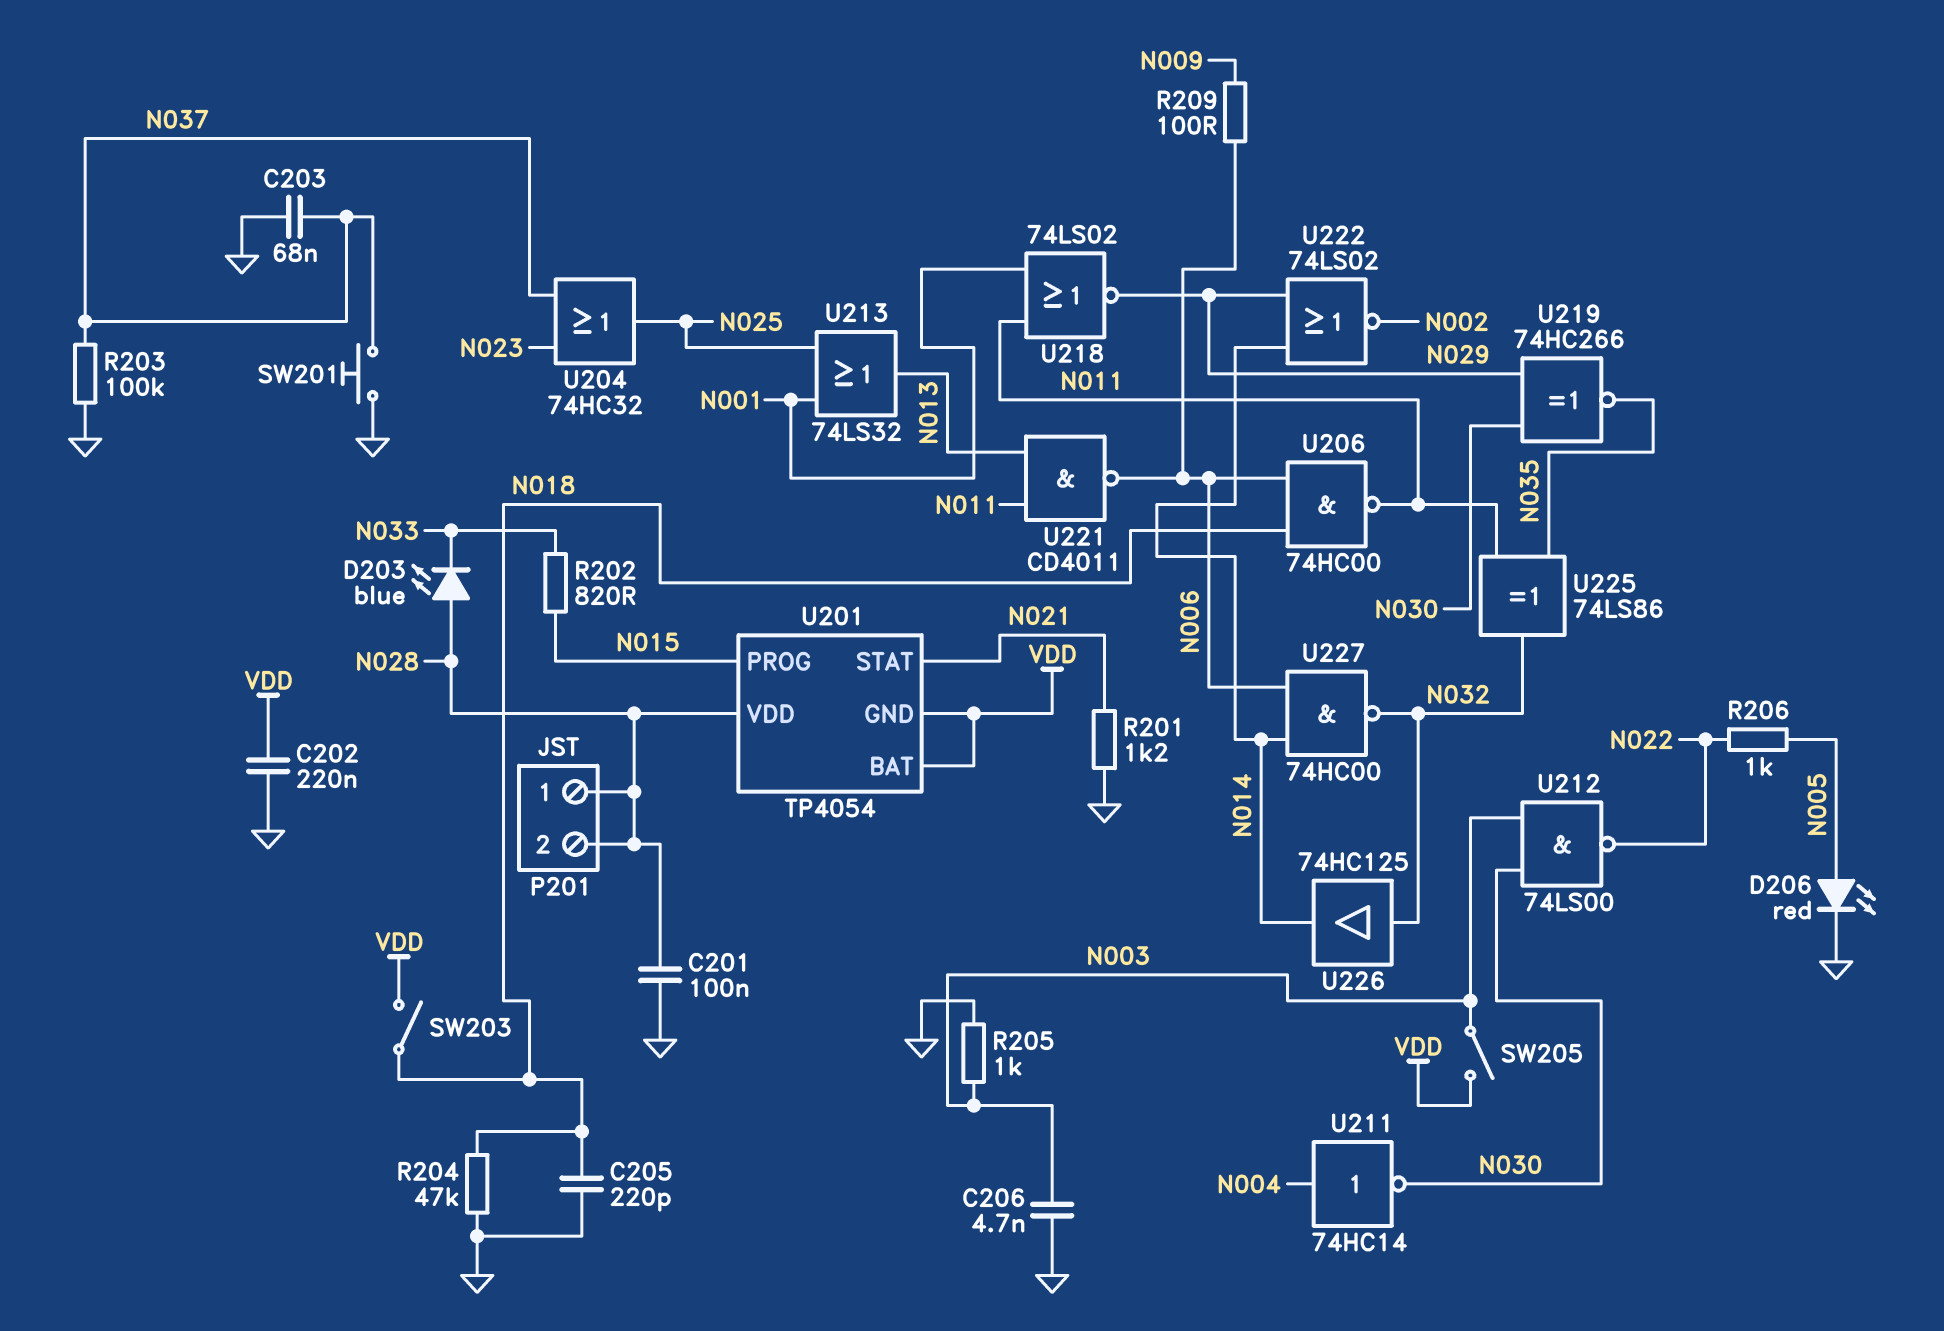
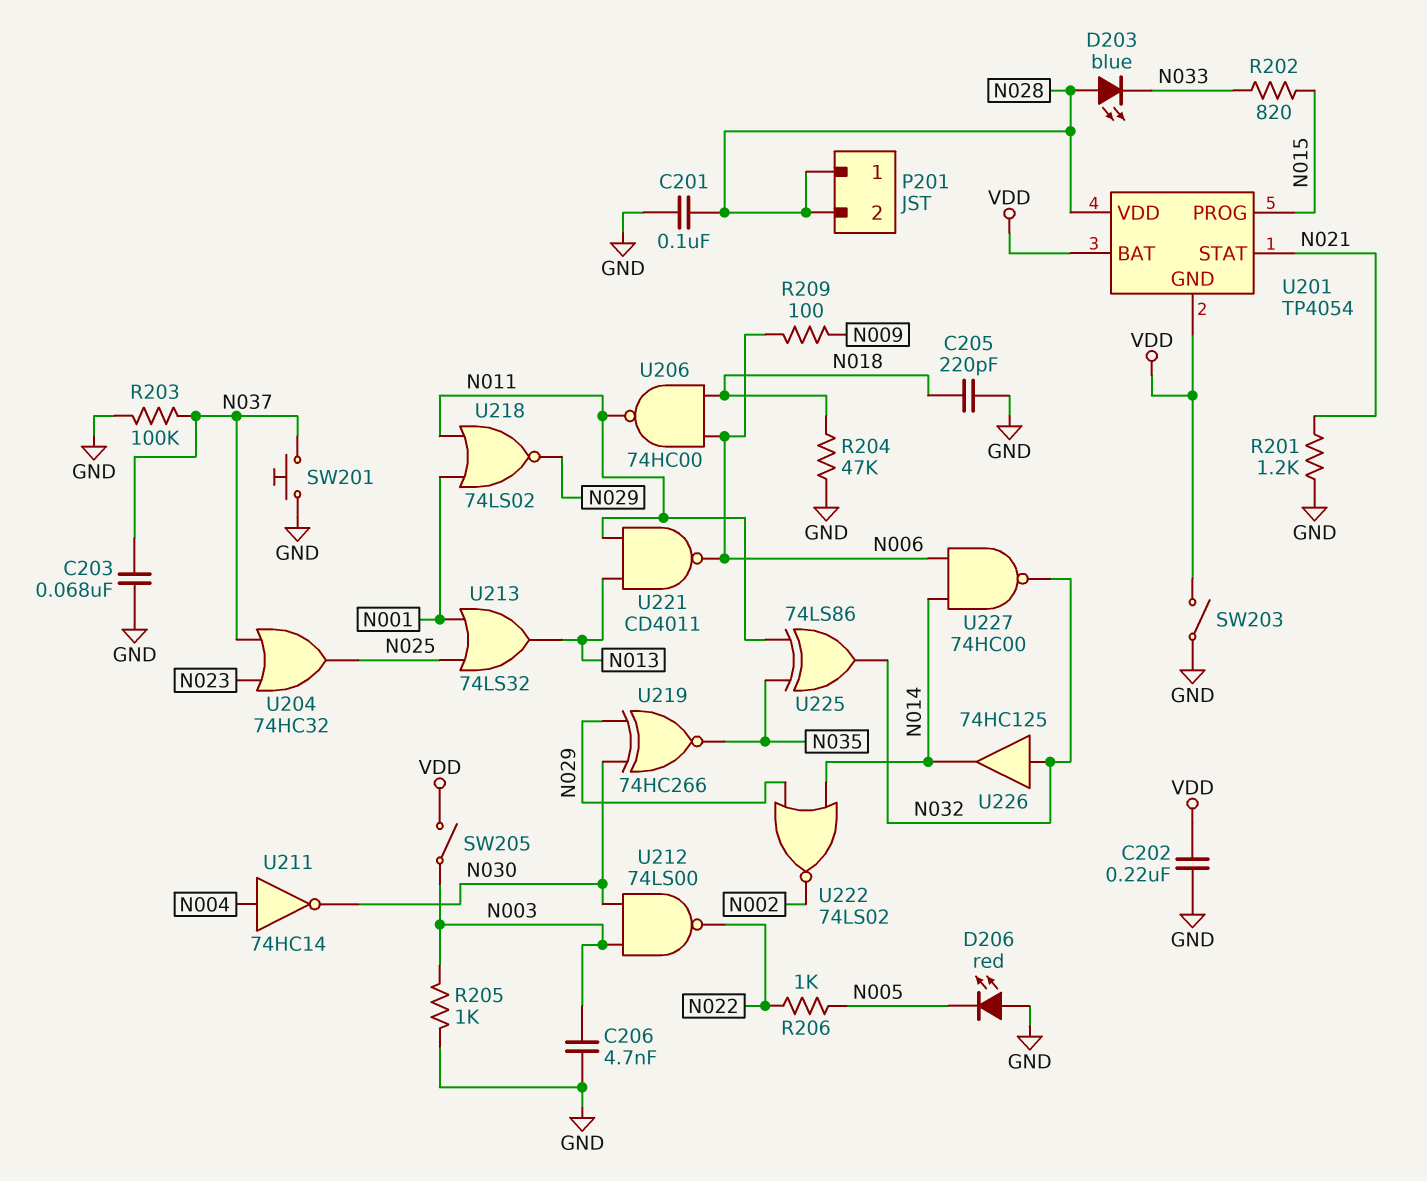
D206: LED red (A N005, K GND) -> LED red (A GND, K N005)
SW203: switch (N018, VDD) -> switch (GND, VDD)

